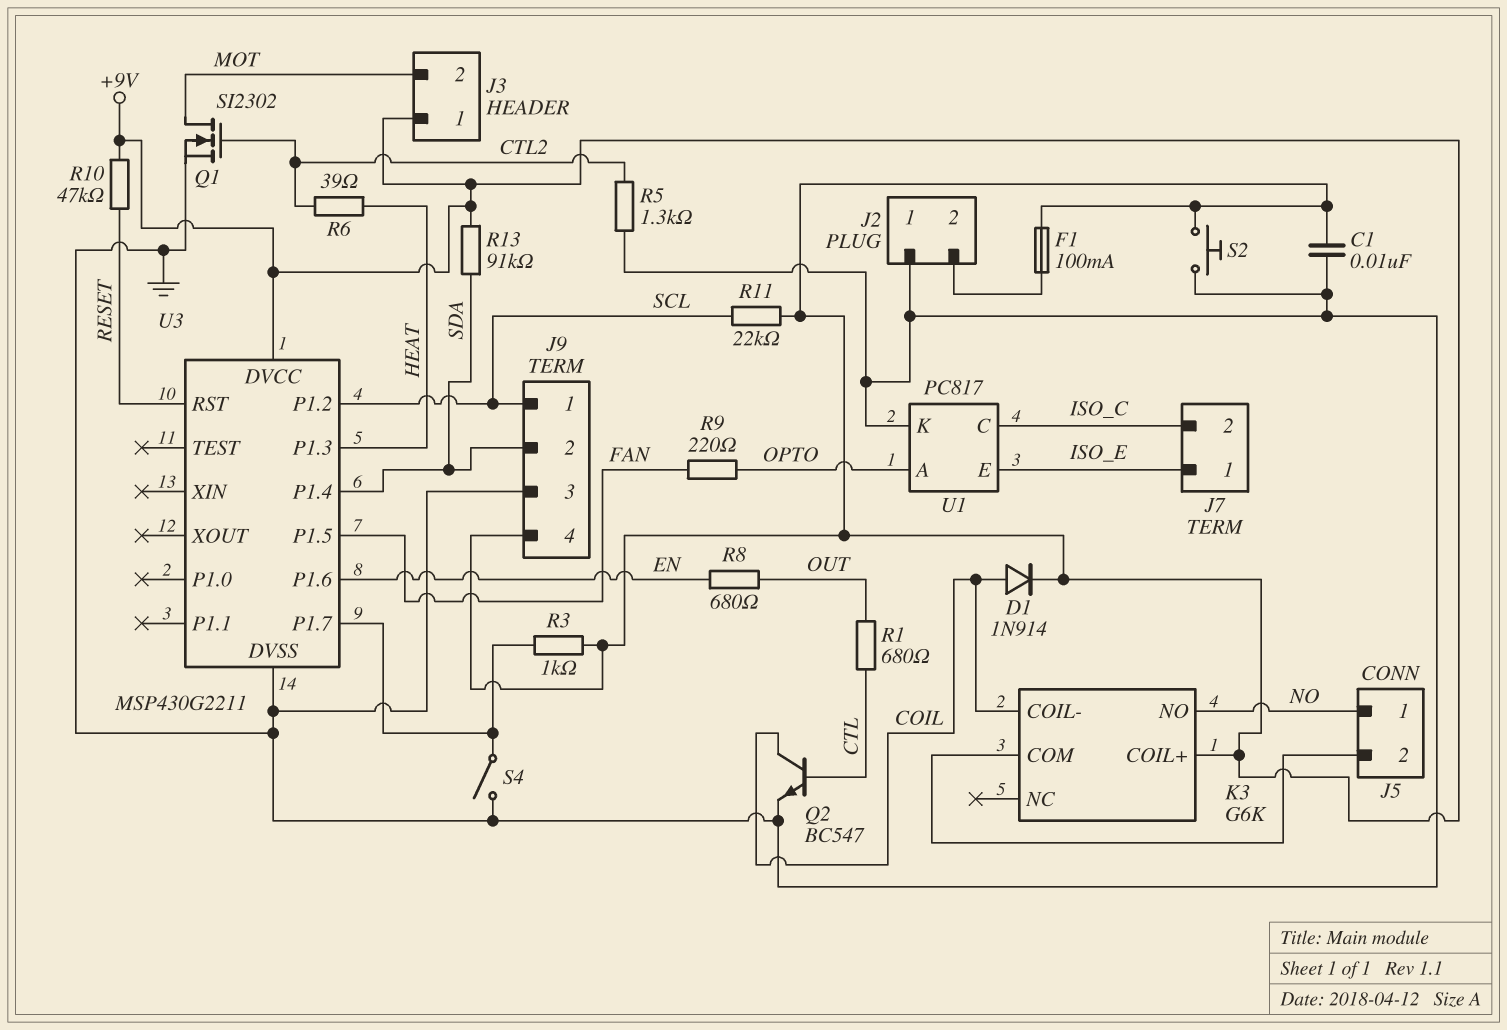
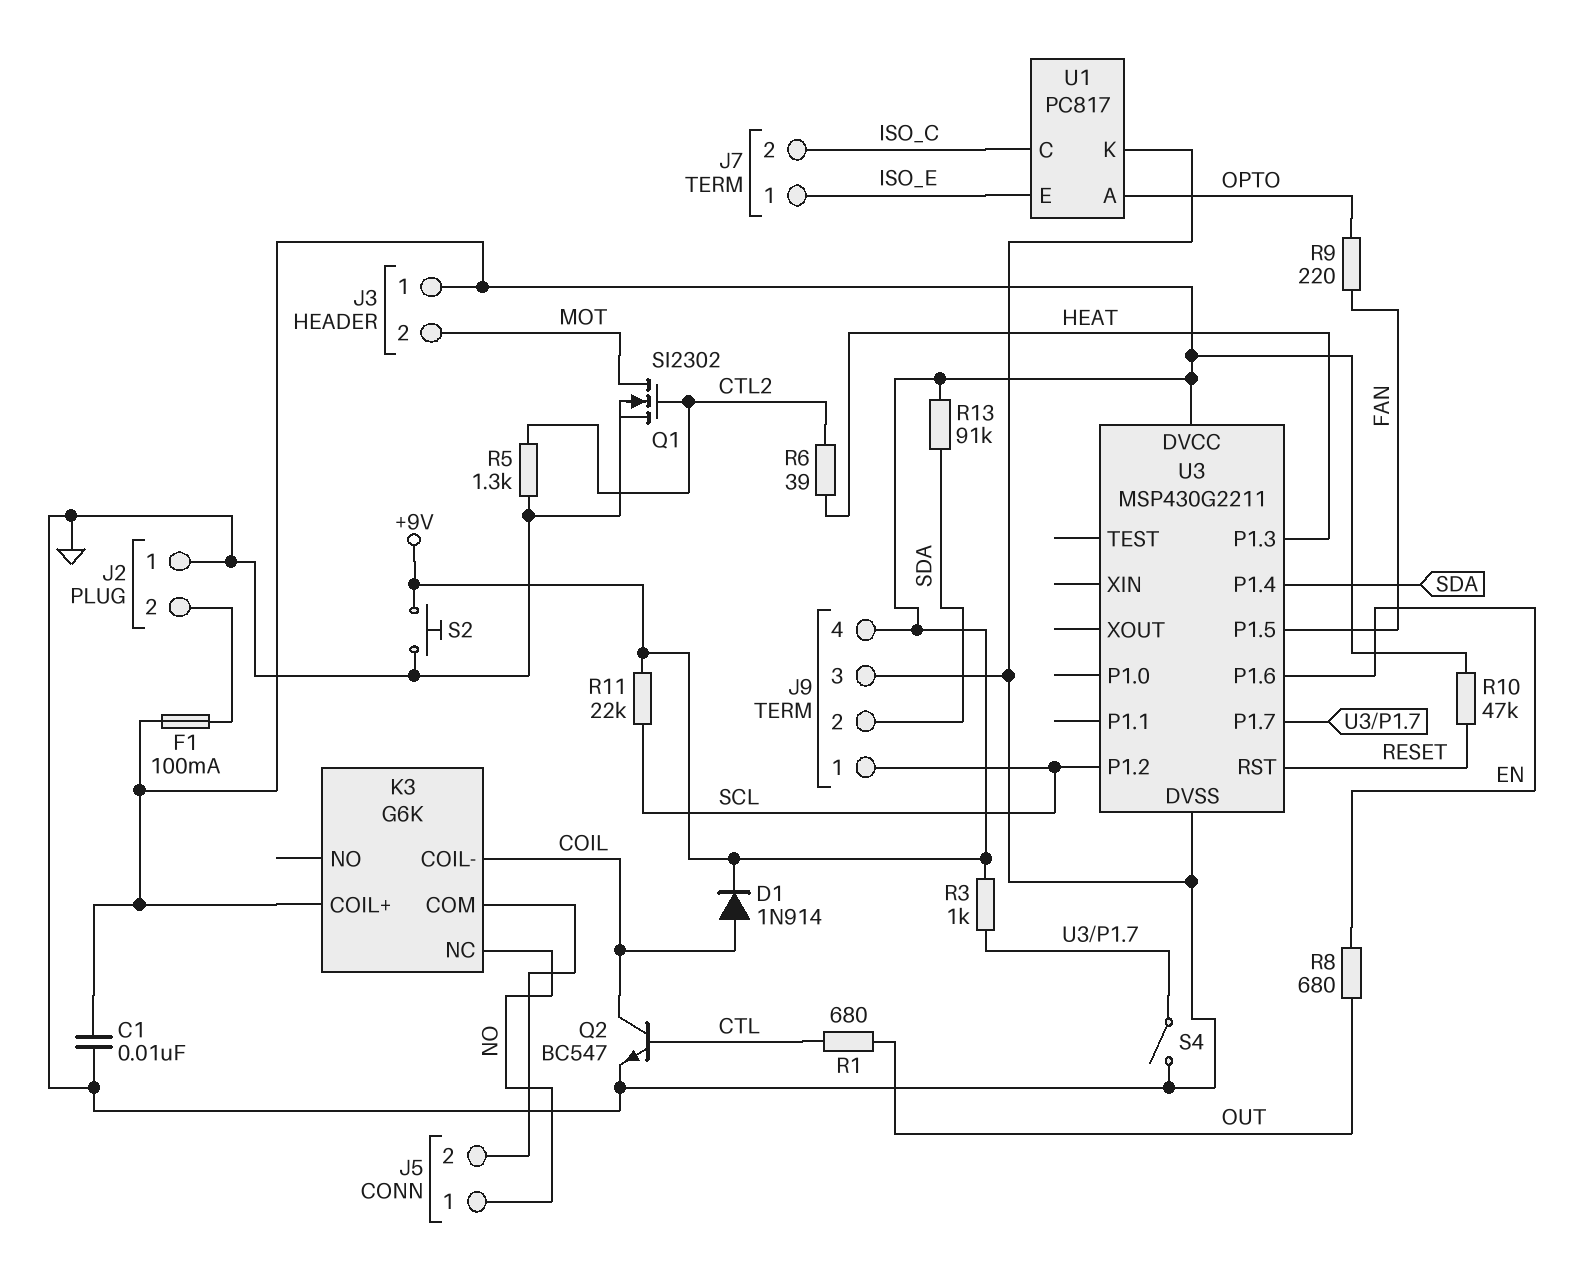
K3 pin NC: none -> NO
K3 pin NO: NO -> none

